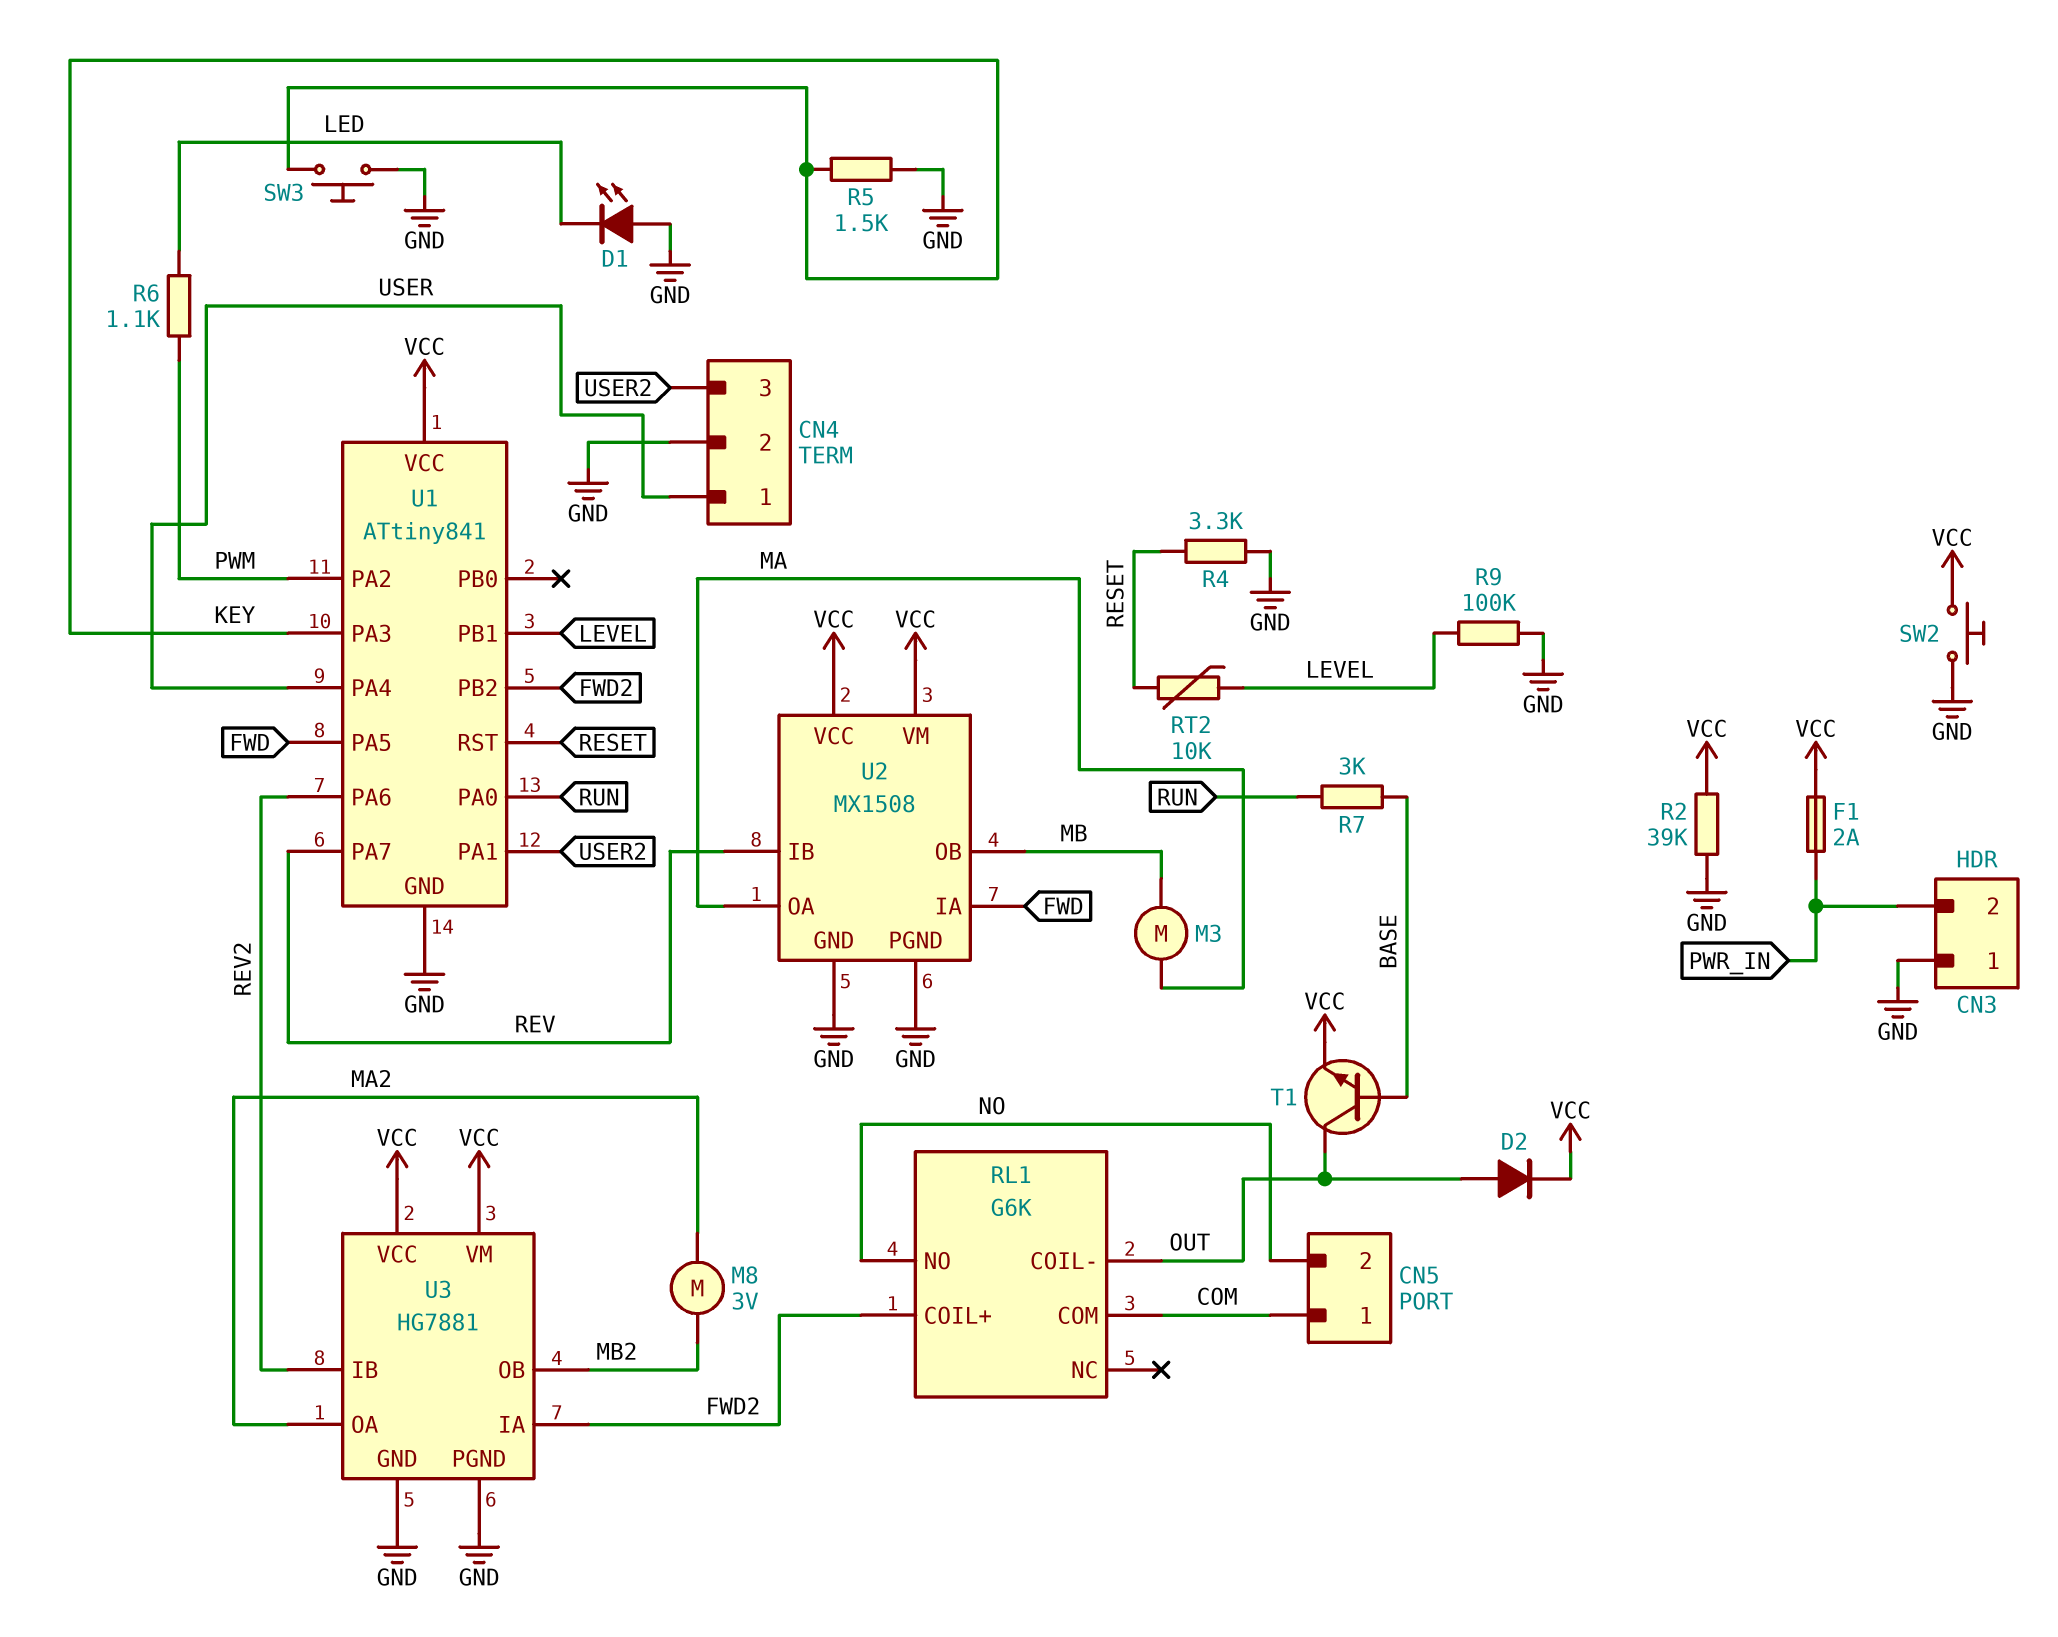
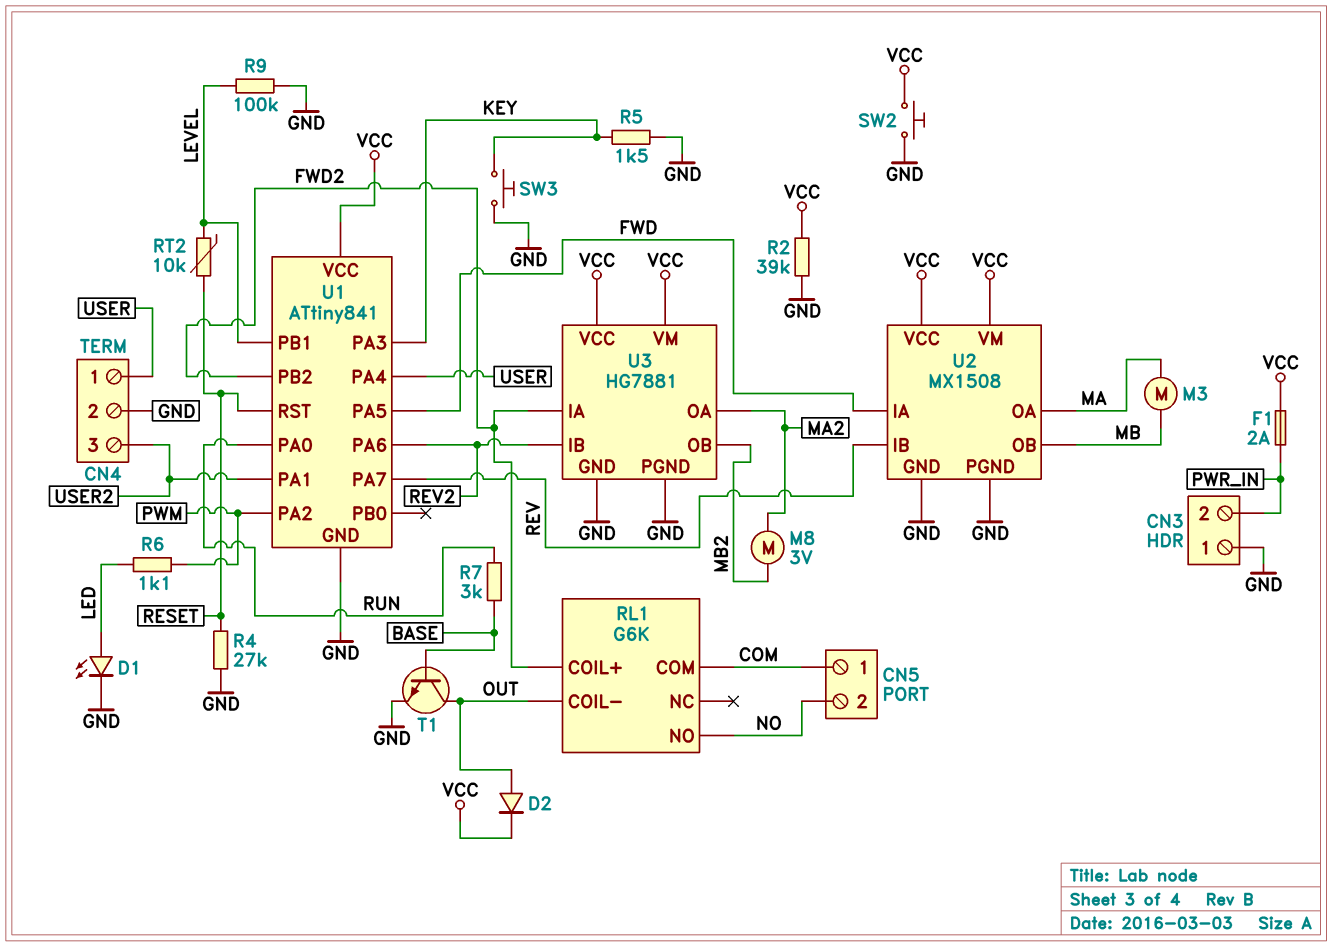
D1: LED (A GND, K LED) -> LED (A LED, K GND)
R4: 3.3k (GND, RESET) -> 27k (GND, RESET)
T1: NPN (B BASE, C OUT, E VCC) -> NPN (B BASE, C OUT, E GND)

